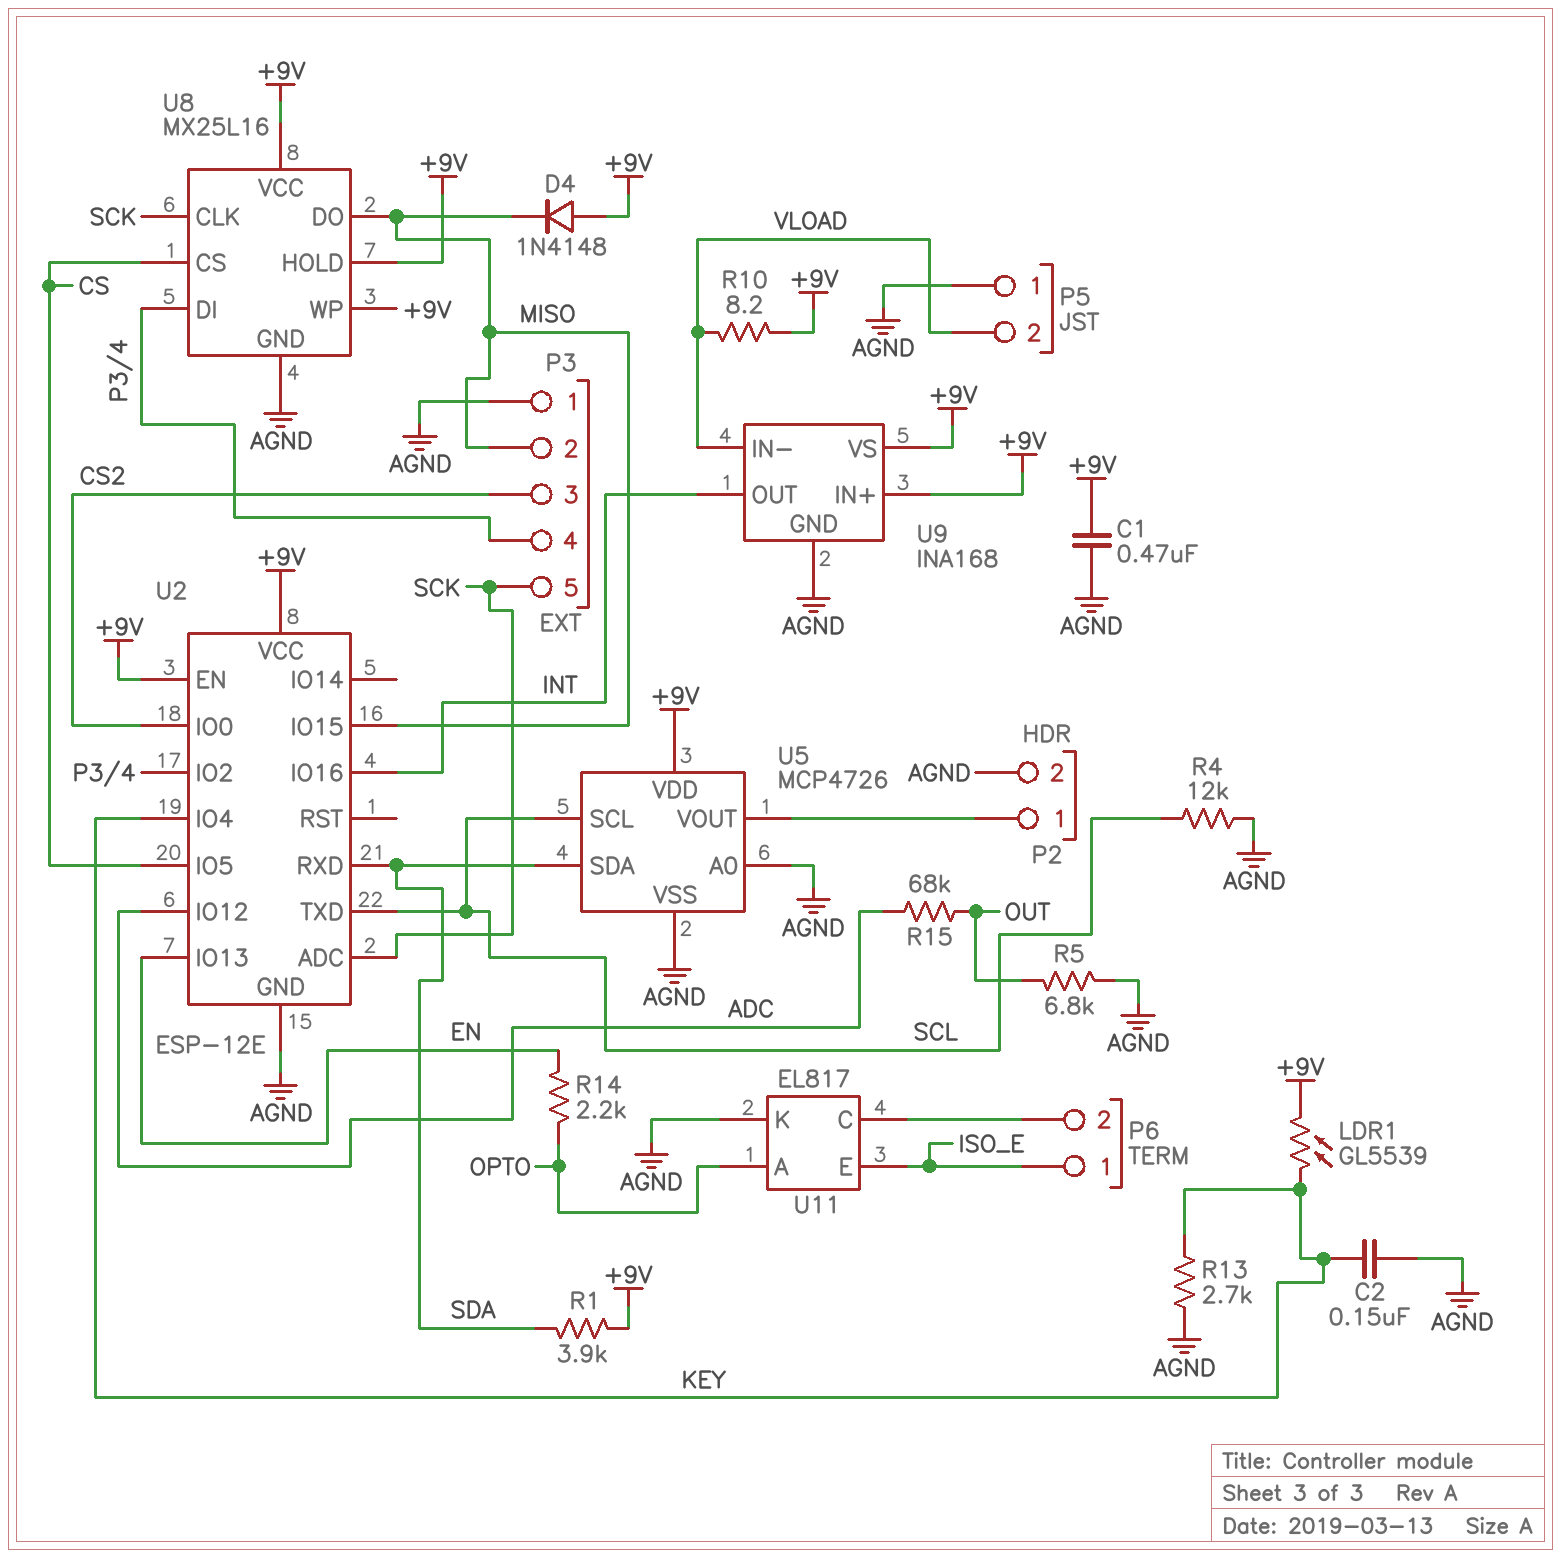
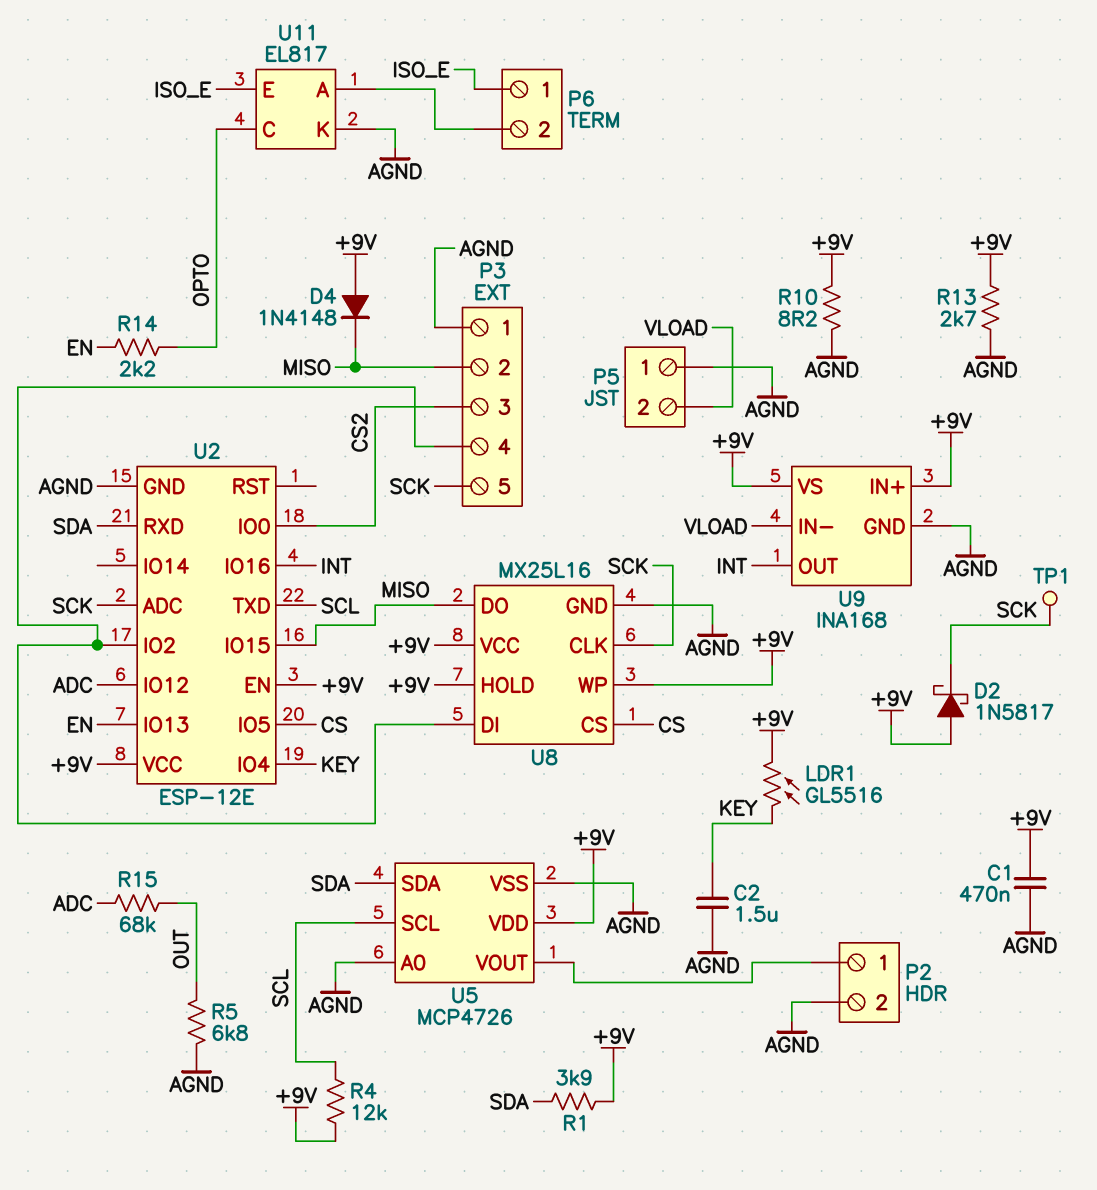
C2: 150nF (AGND, KEY) -> 1.5uF (AGND, KEY)
D2: none -> schottky 1N5817 (A +9V, K SCK)
LDR1: GL5539 (+9V, KEY) -> GL5516 (+9V, KEY)
R4: 12k (AGND, SCL) -> 12k (+9V, SCL)
R10: 8.2 (+9V, VLOAD) -> 8.2 (+9V, AGND)
R13: 2.7k (AGND, KEY) -> 2.7k (+9V, AGND)
TP1: none -> test point (SCK)
U11 pin A: OPTO -> P6/2
U11 pin C: P6/2 -> OPTO

